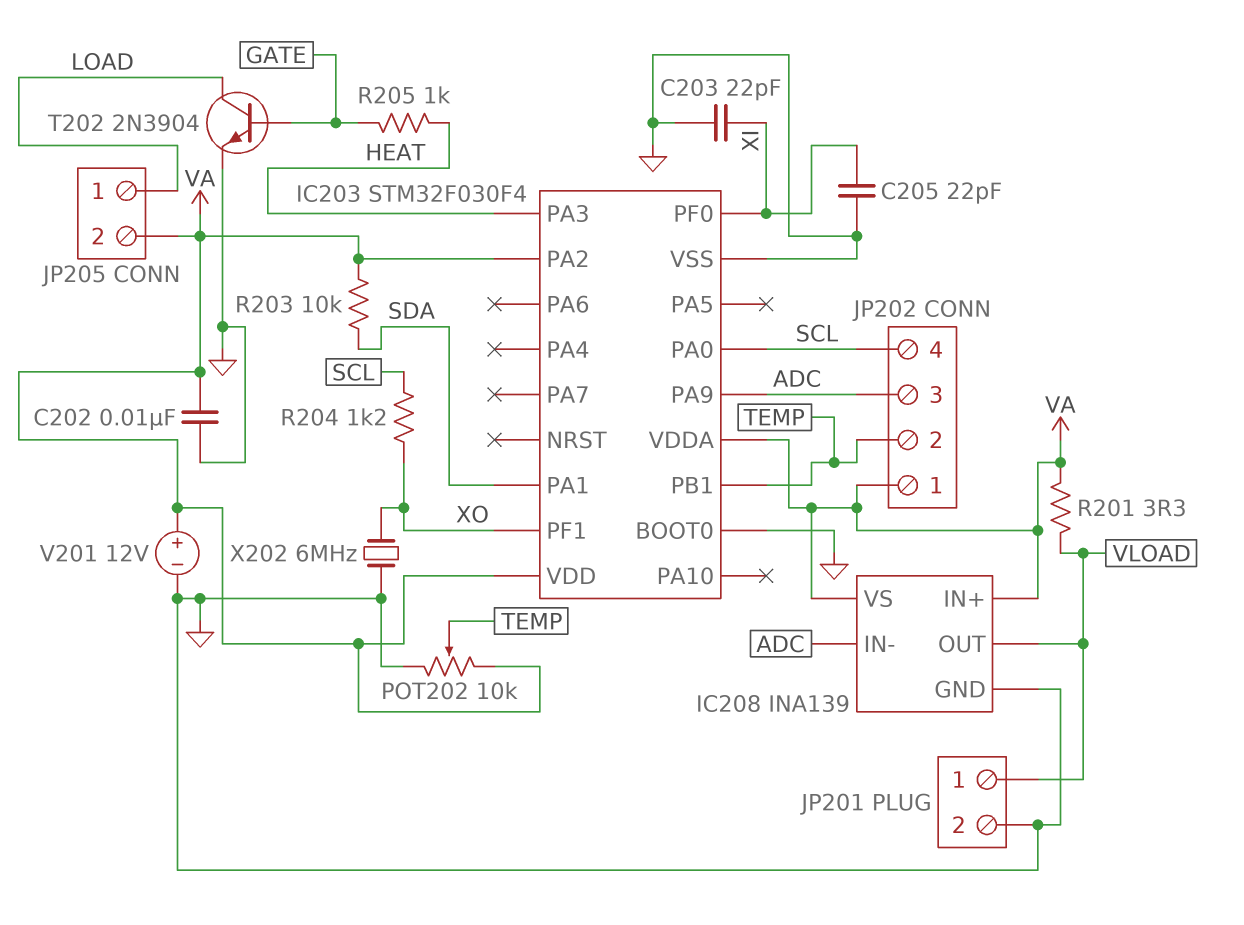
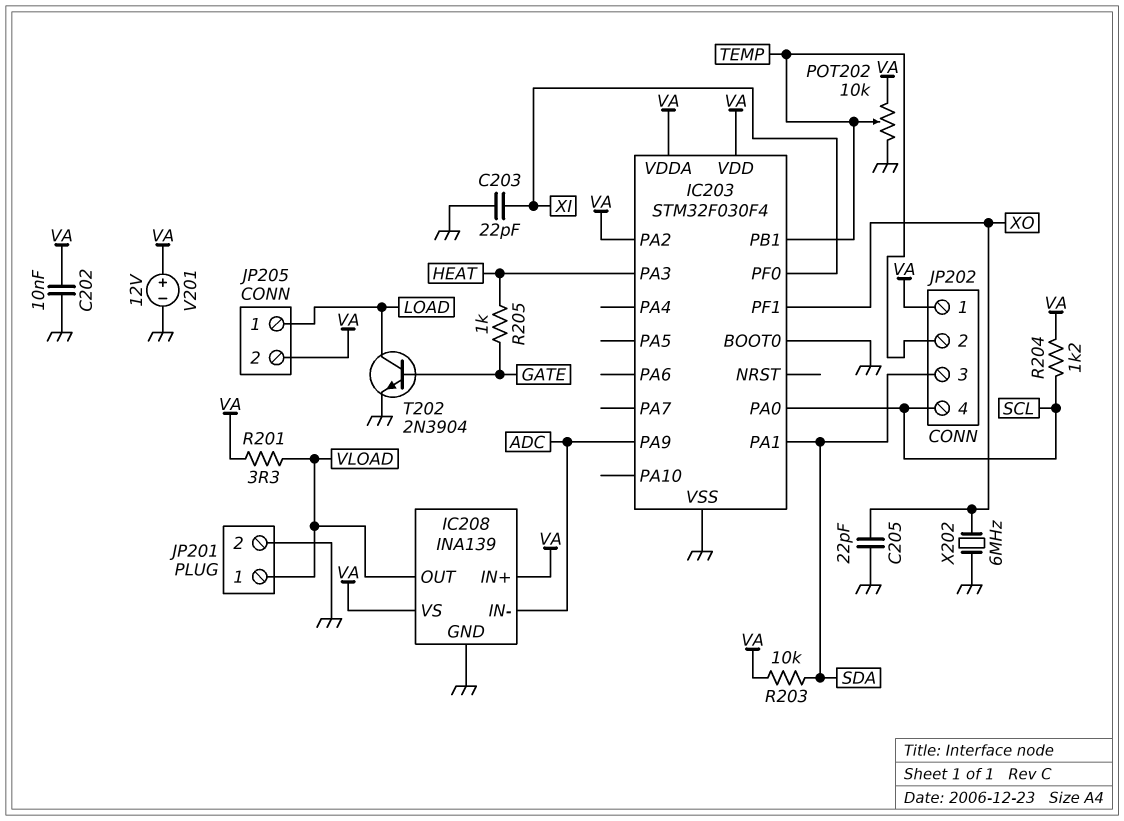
C205: 22pF (GND, XI) -> 22pF (GND, XO)
JP202 pin 3: ADC -> SDA
R204: 1.2k (SCL, XO) -> 1.2k (SCL, VA)

